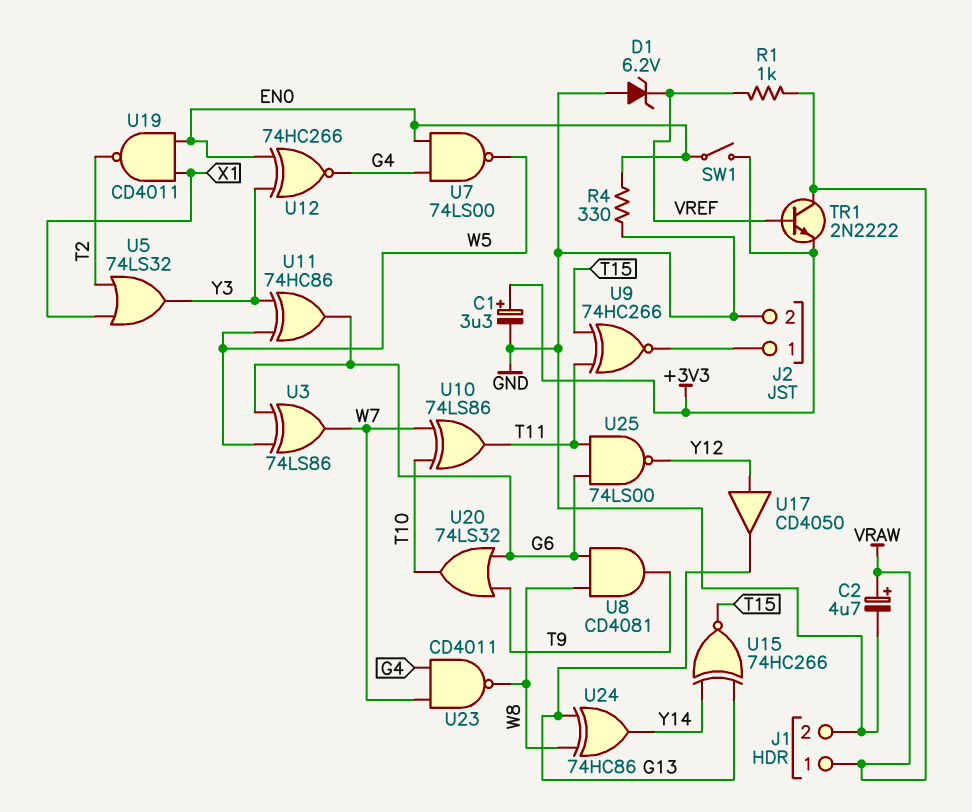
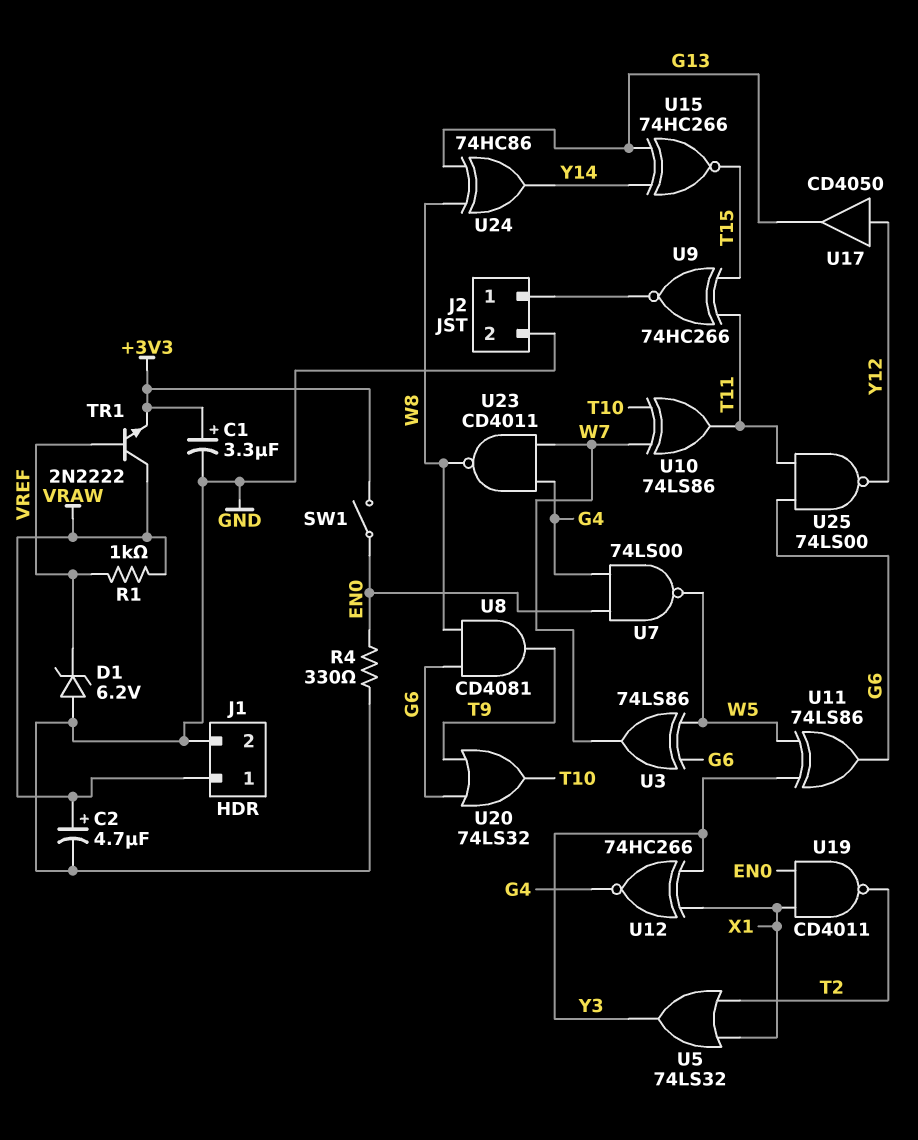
U11: XOR 74HC86 (in W5, in Y3, out G6) -> XOR 74LS86 (in W5, in Y3, out G6)
U12: XNOR 74HC266 (in EN0, in Y3, out G4) -> XNOR 74HC266 (in X1, in Y3, out G4)

